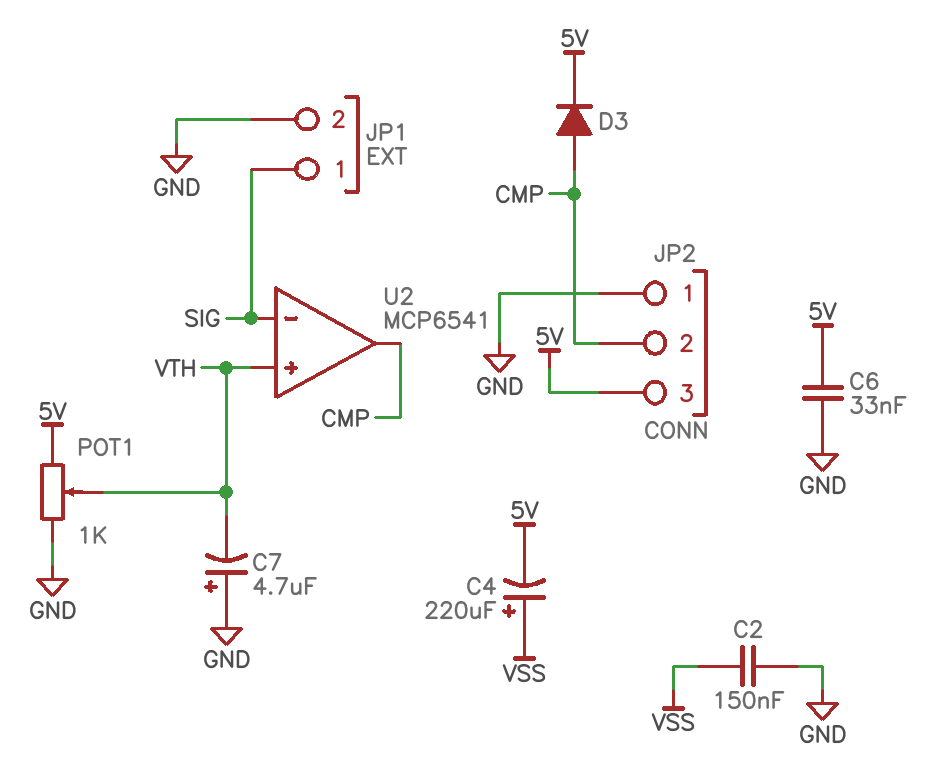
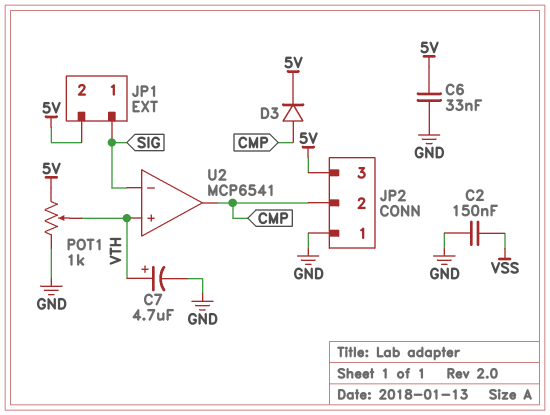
C4: 220uF (plus VSS, minus 5V) -> none
C7: 4.7uF (plus GND, minus VTH) -> 4.7uF (plus VTH, minus GND)
JP1 pin 2: GND -> 5V

